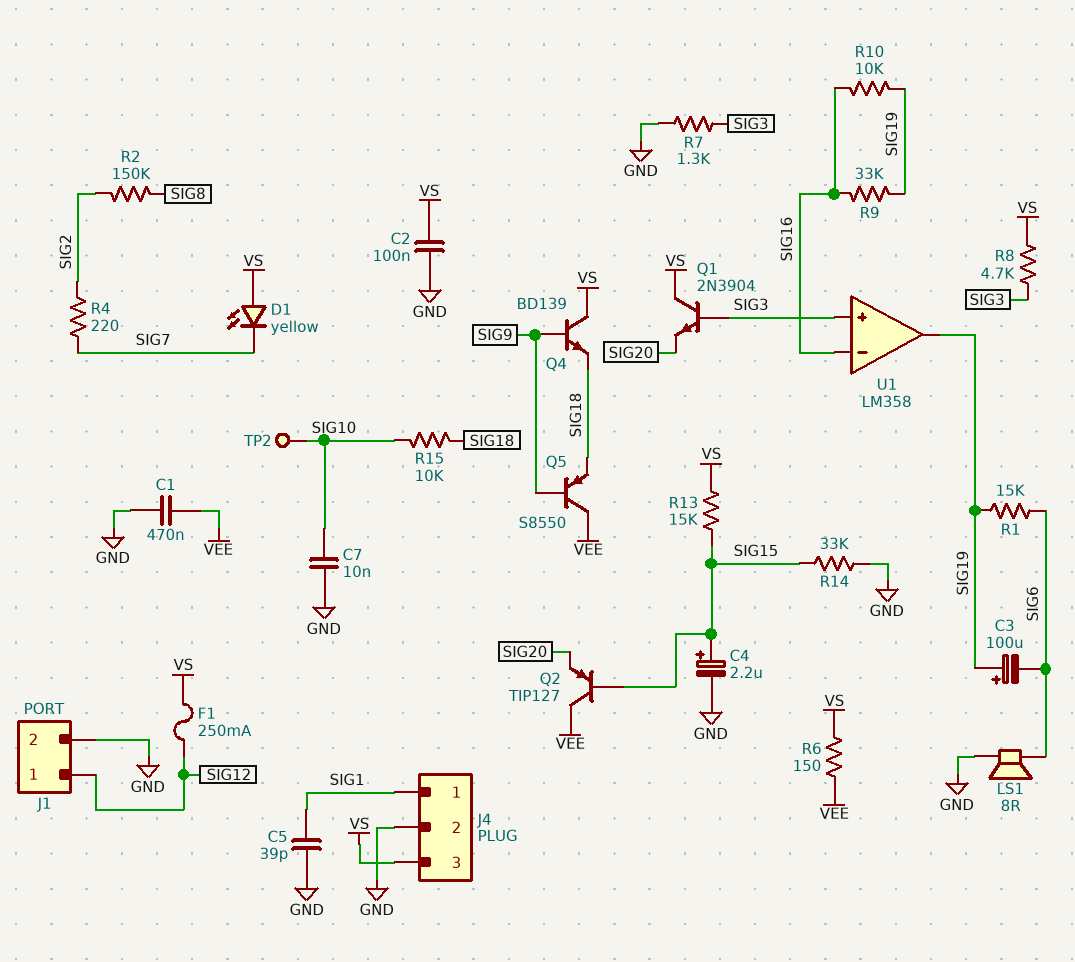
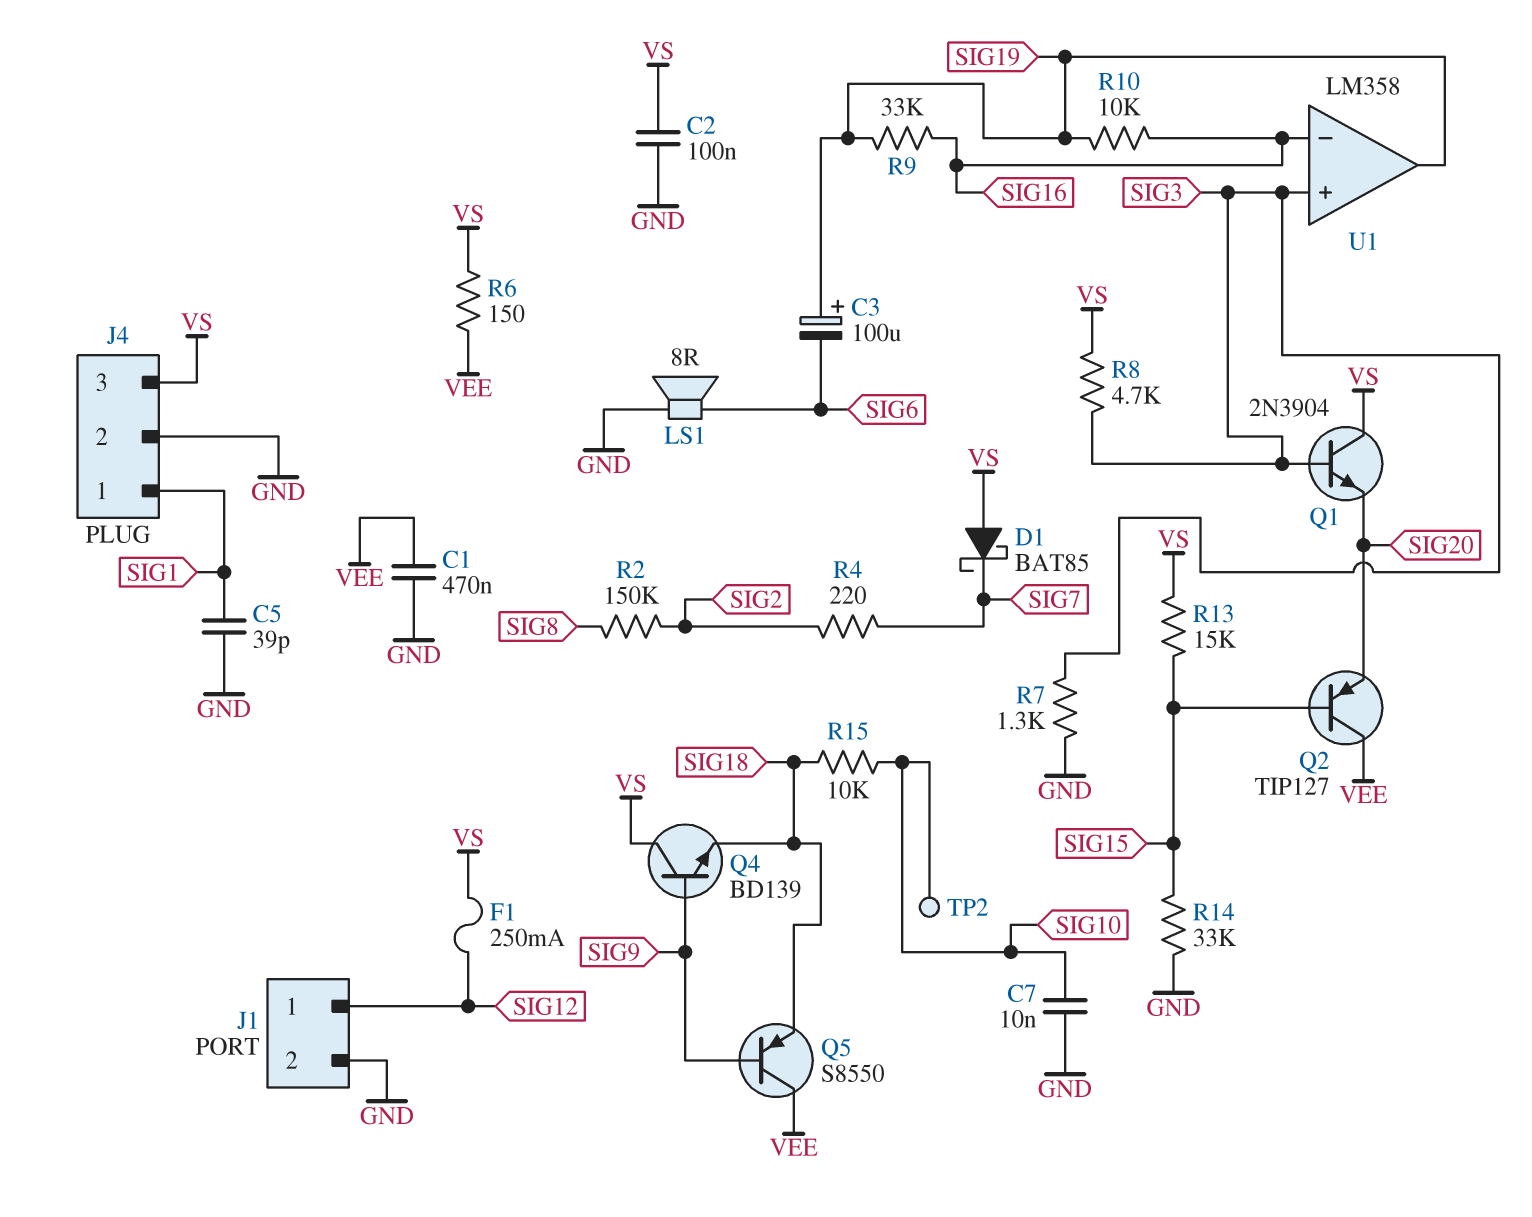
C4: 2.2uF (plus SIG15, minus GND) -> none
D1: LED yellow (A VS, K SIG7) -> schottky BAT85 (A VS, K SIG7)
R1: 15k (SIG6, SIG19) -> none

